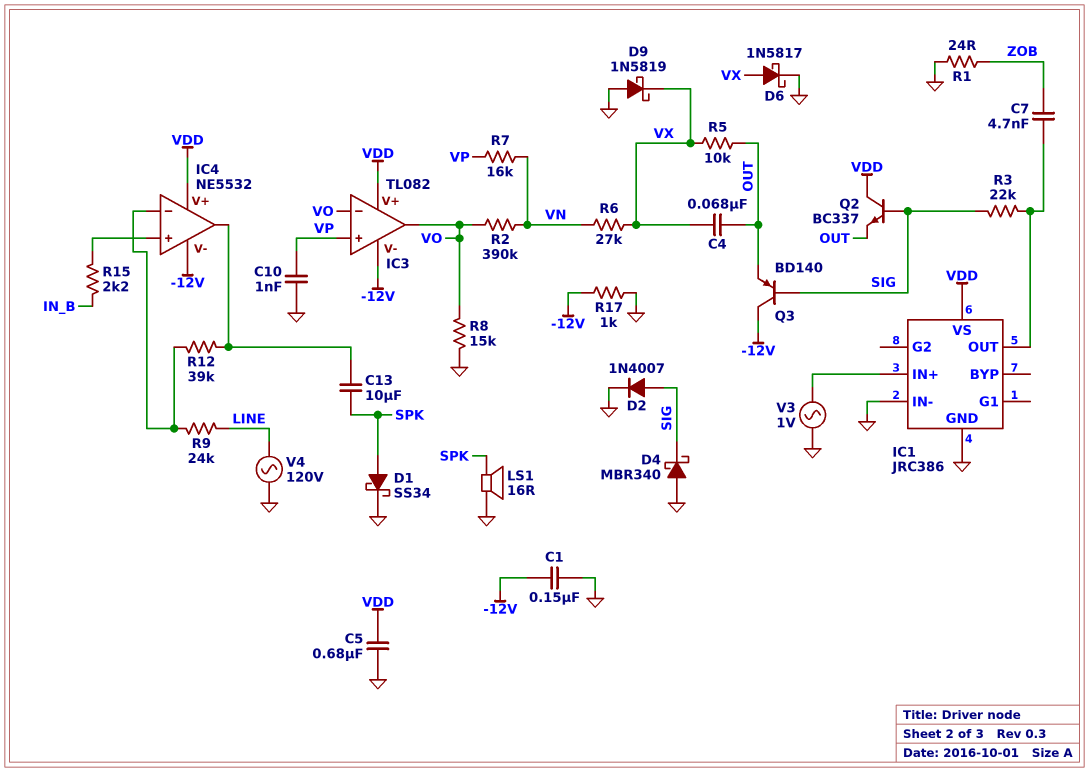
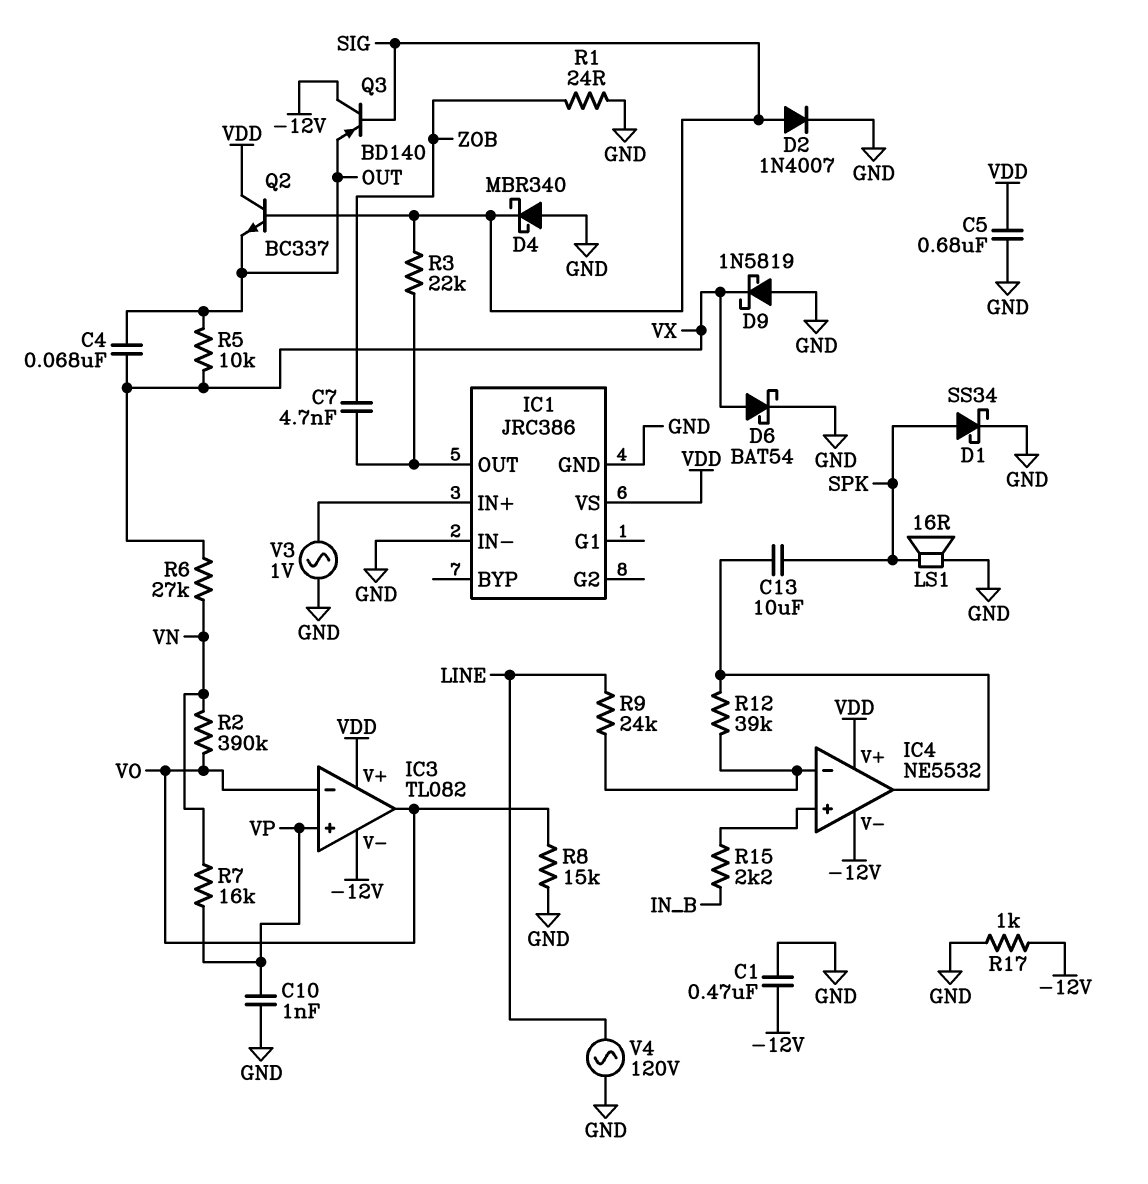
C1: 150nF (-12V, GND) -> 470nF (-12V, GND)
D6: schottky 1N5817 (A VX, K GND) -> schottky BAT54 (A VX, K GND)

